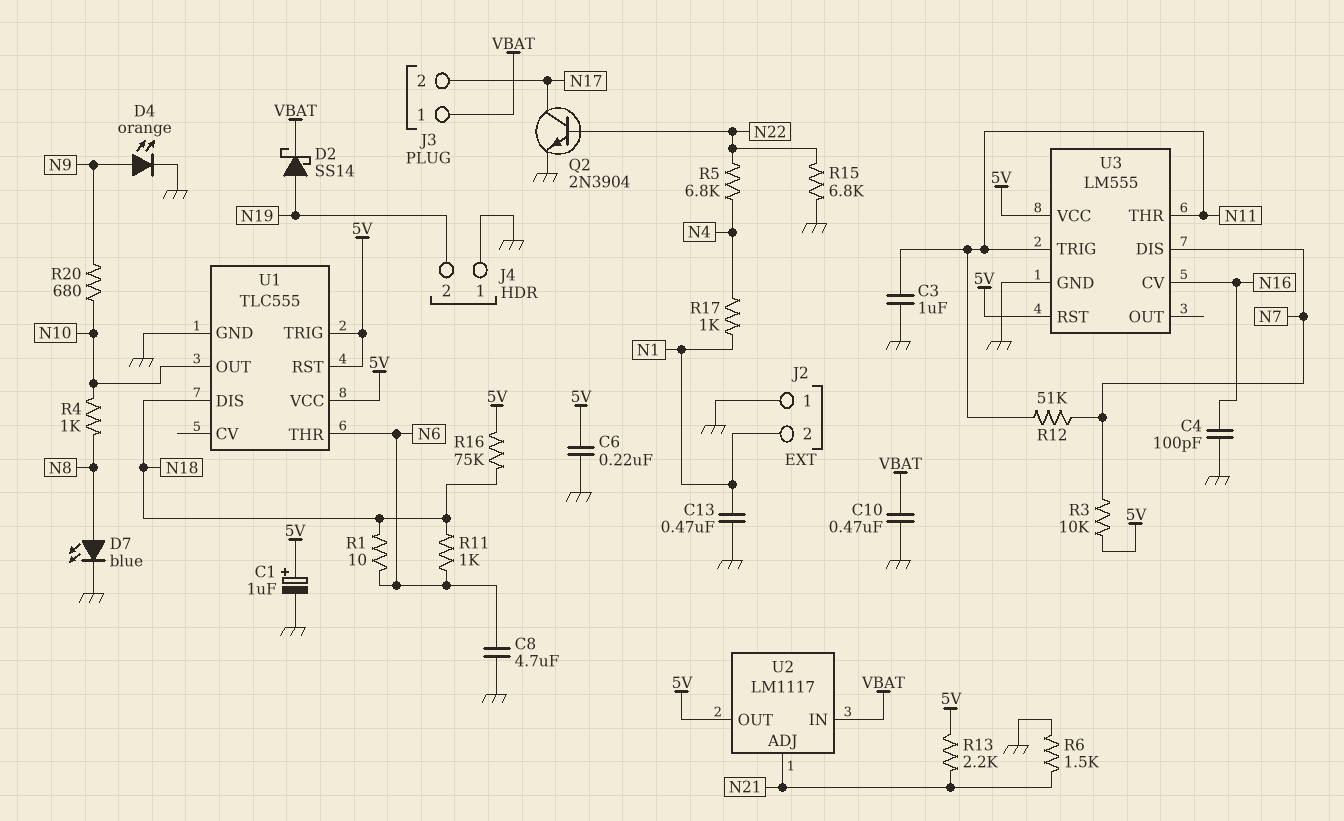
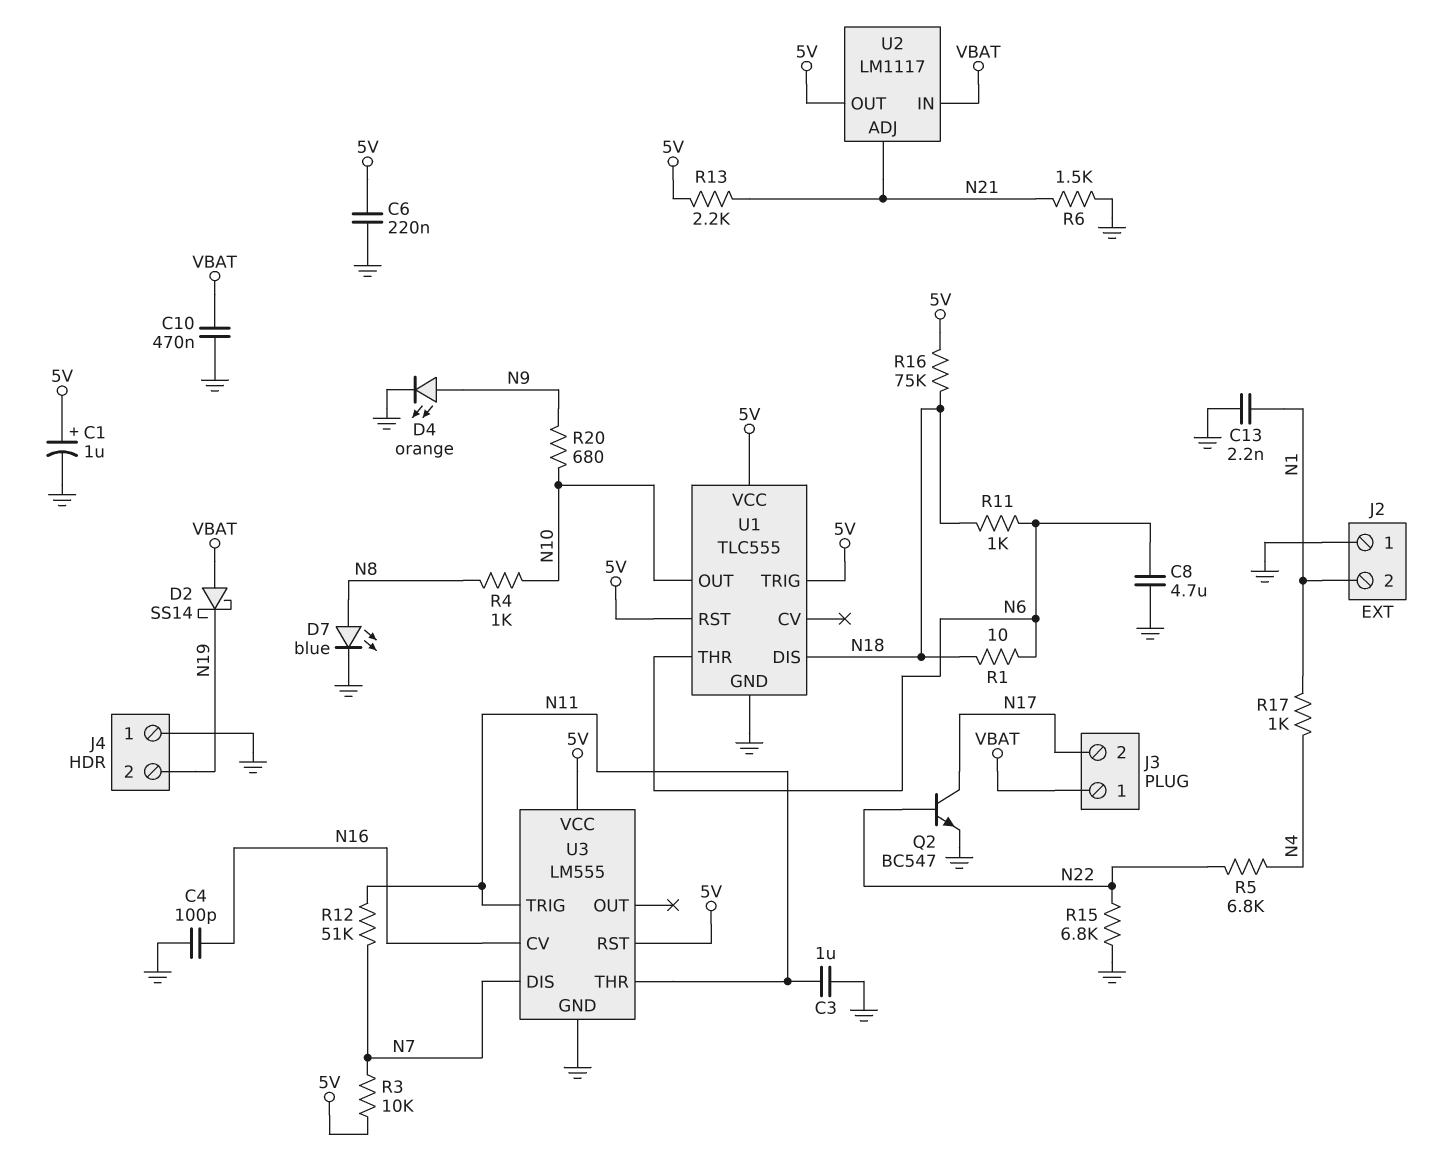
C13: 470nF (GND, N1) -> 2.2nF (GND, N1)
D2: schottky SS14 (A N19, K VBAT) -> schottky SS14 (A VBAT, K N19)
Q2: NPN 2N3904 (B N22, C N17, E GND) -> NPN BC547 (B N22, C N17, E GND)

